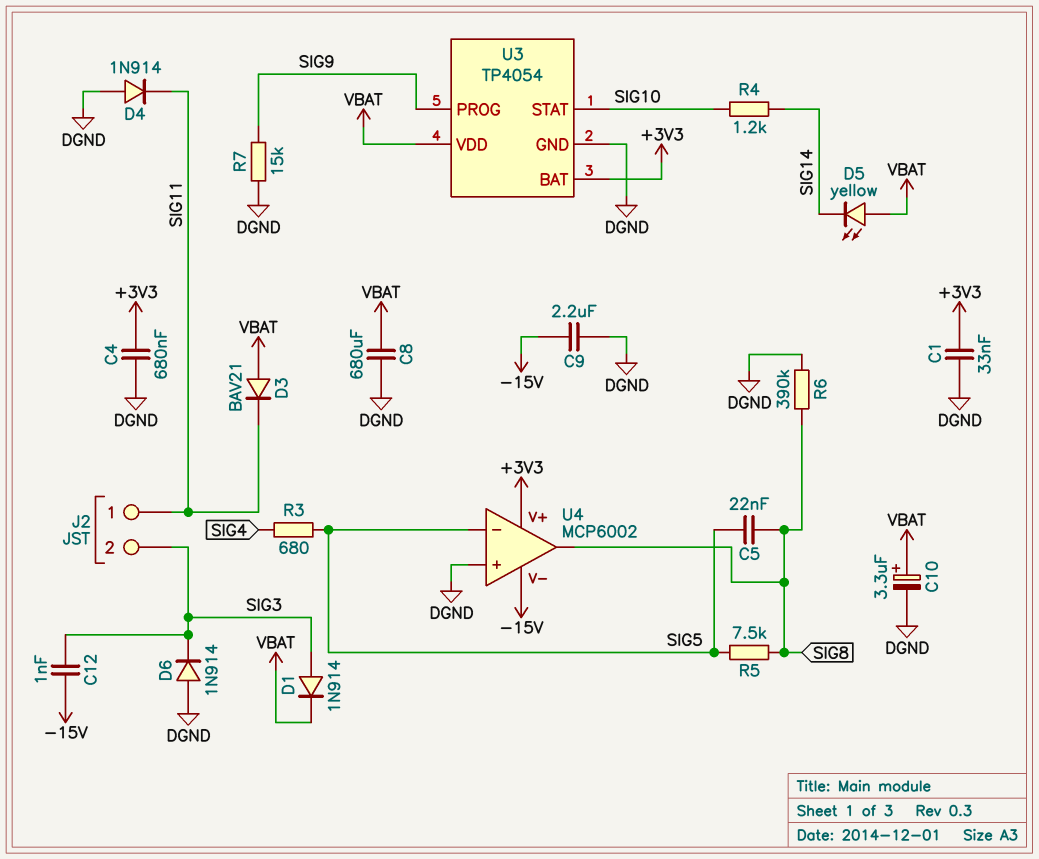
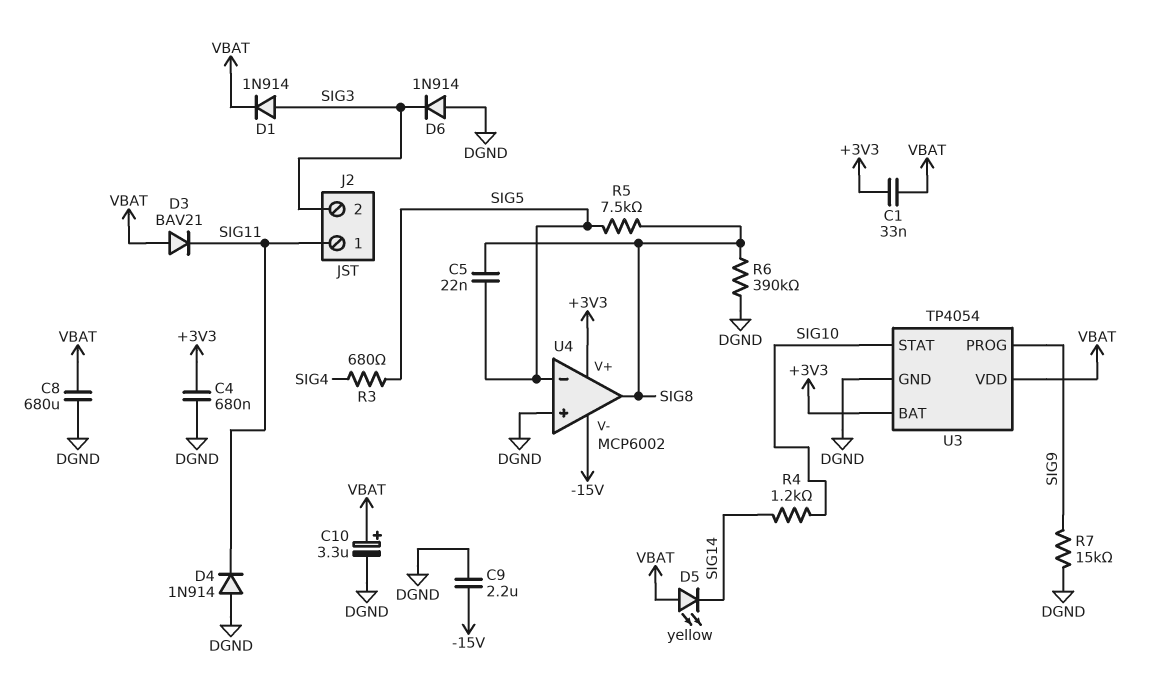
C1: 33nF (+3V3, DGND) -> 33nF (+3V3, VBAT)
C12: 1nF (-15V, SIG3) -> none

